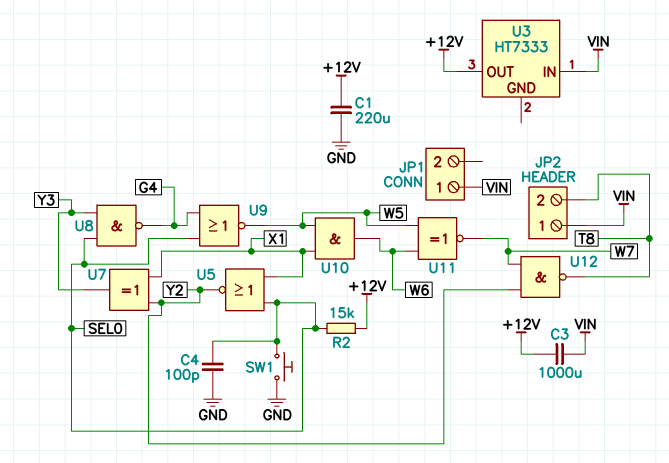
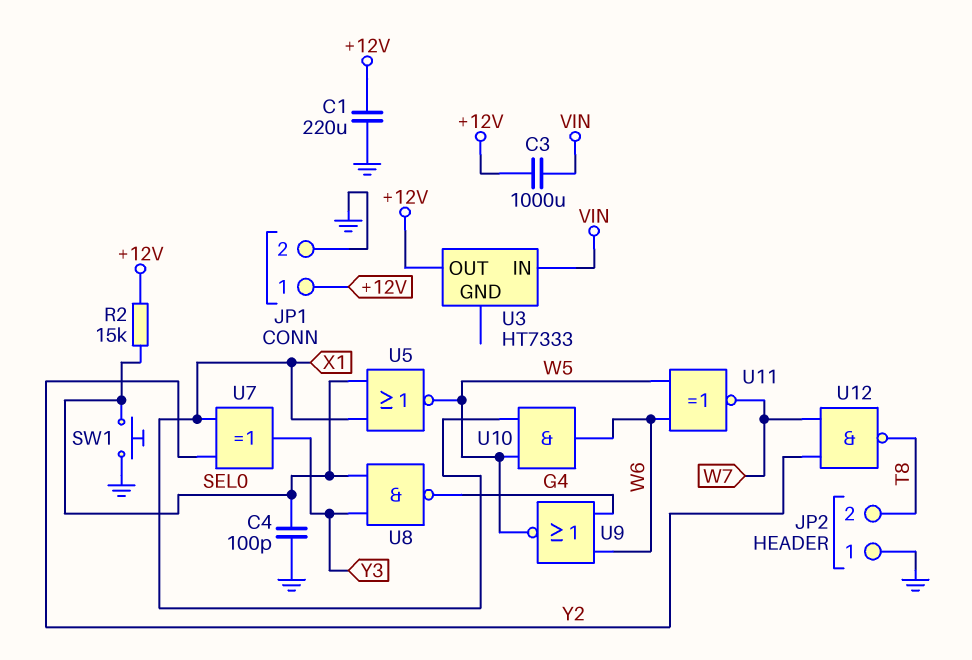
JP1 pin 1: VIN -> +12V
JP1 pin 2: none -> GND
JP2 pin 1: VIN -> GND
U5: NOR (in SEL0, in X1, out Y2) -> NOR (in SEL0, in X1, out W5)
U9: NOR (in G4, in SEL0, out W5) -> NOR (in G4, in W6, out W5)

